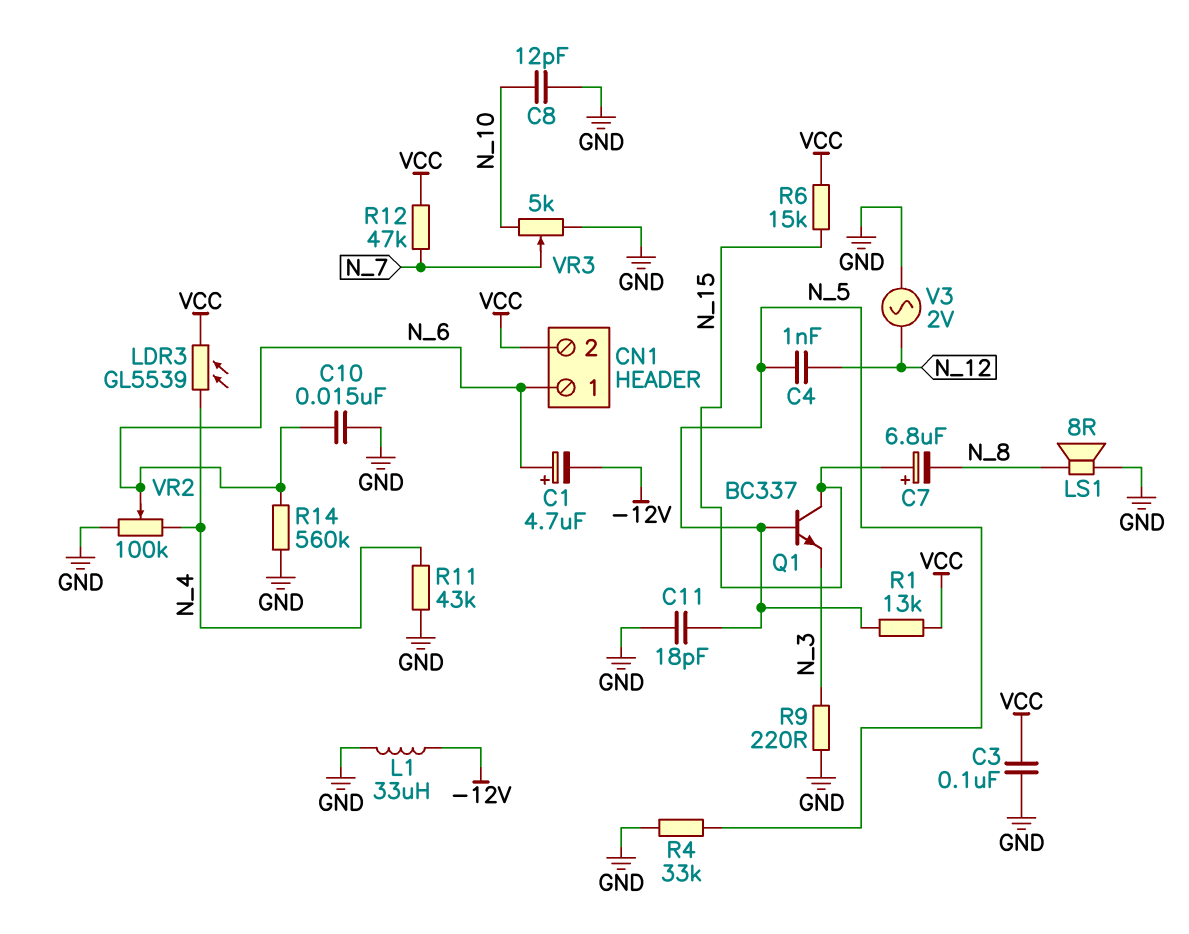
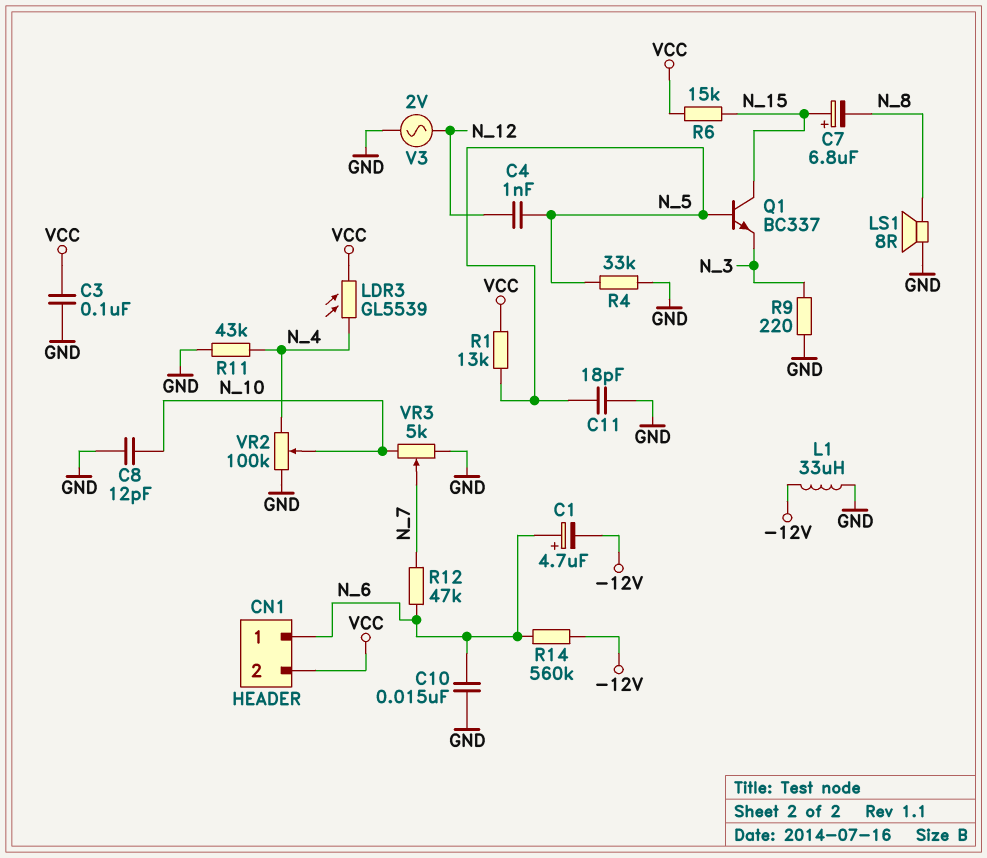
R12: 47k (N_7, VCC) -> 47k (N_6, N_7)
R14: 560k (GND, N_6) -> 560k (-12V, N_6)
VR2: 100k (GND, N_4, wiper N_6) -> 100k (GND, N_4, wiper N_10)

